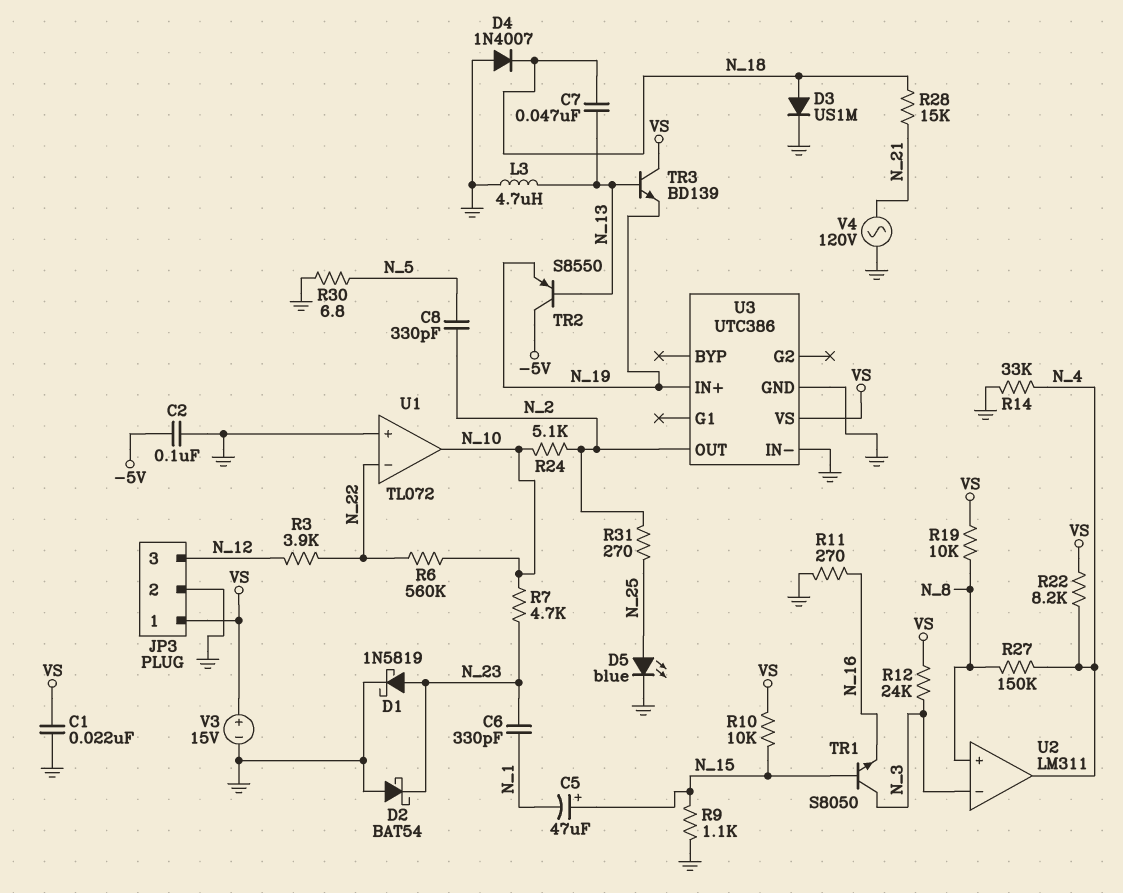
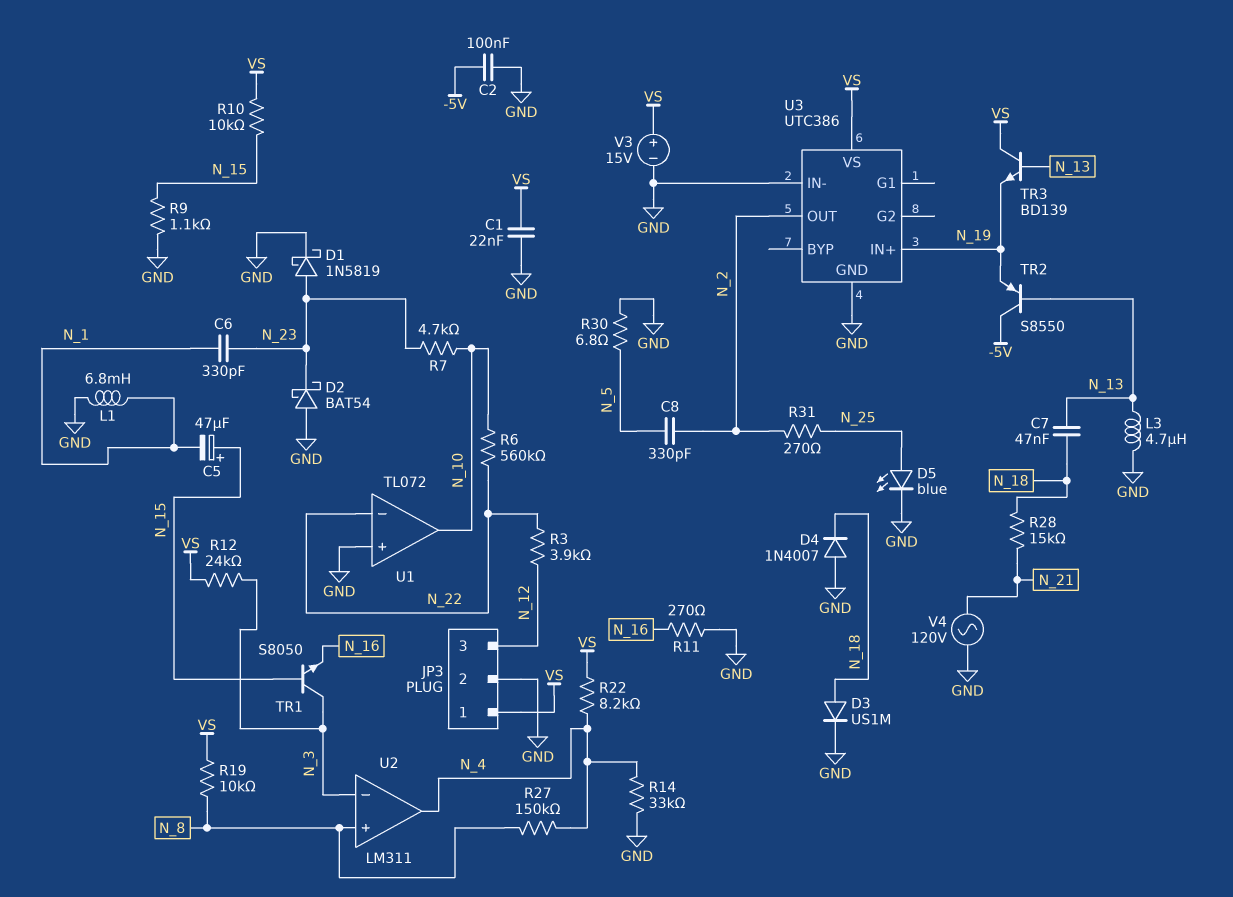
L1: none -> 6.8mH (GND, N_1)
R24: 5.1k (N_2, N_10) -> none

